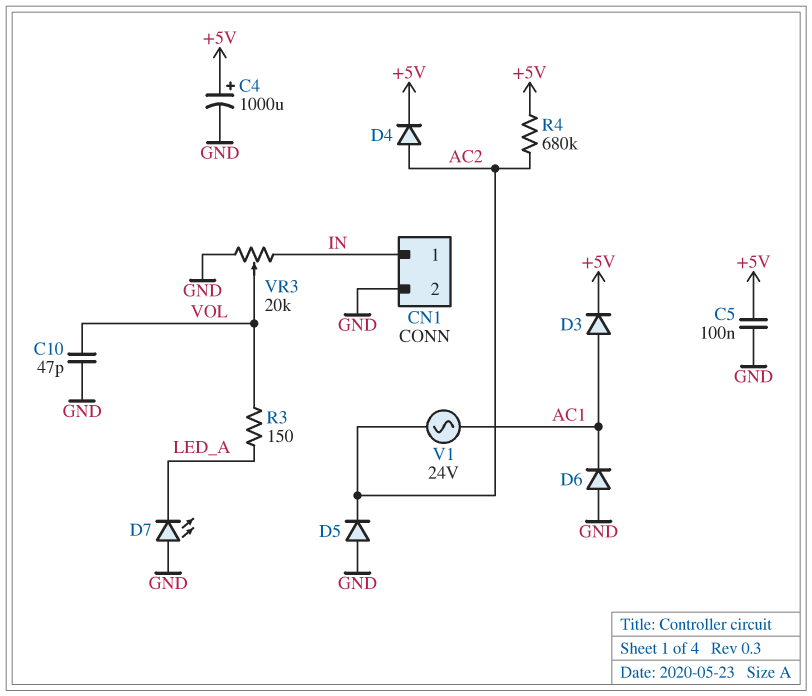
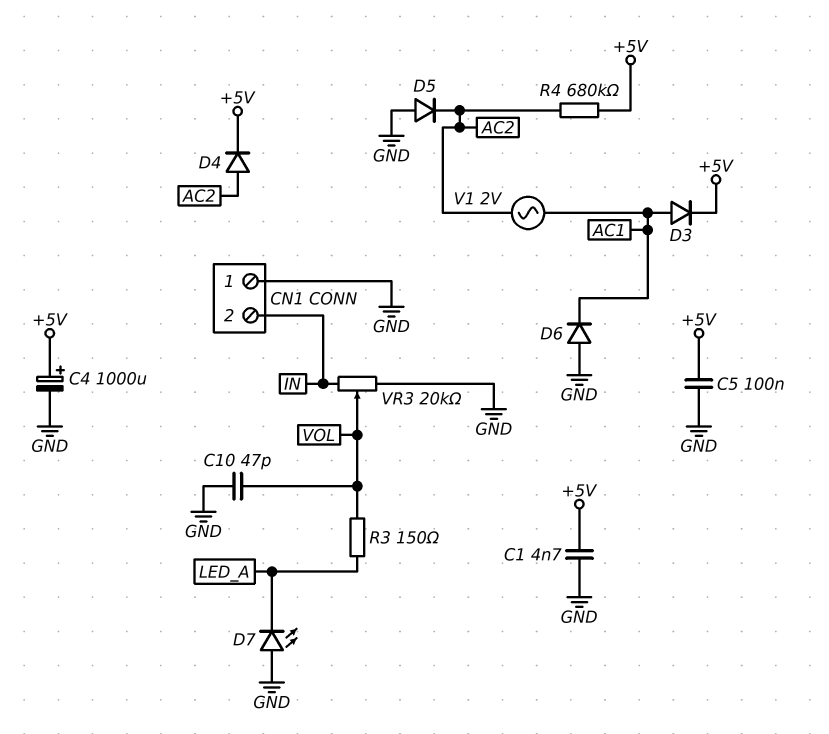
C1: none -> 4.7nF (+5V, GND)
CN1 pin 1: IN -> GND
CN1 pin 2: GND -> IN
V1: AC 24V (AC1, AC2) -> AC 2V (AC1, AC2)

